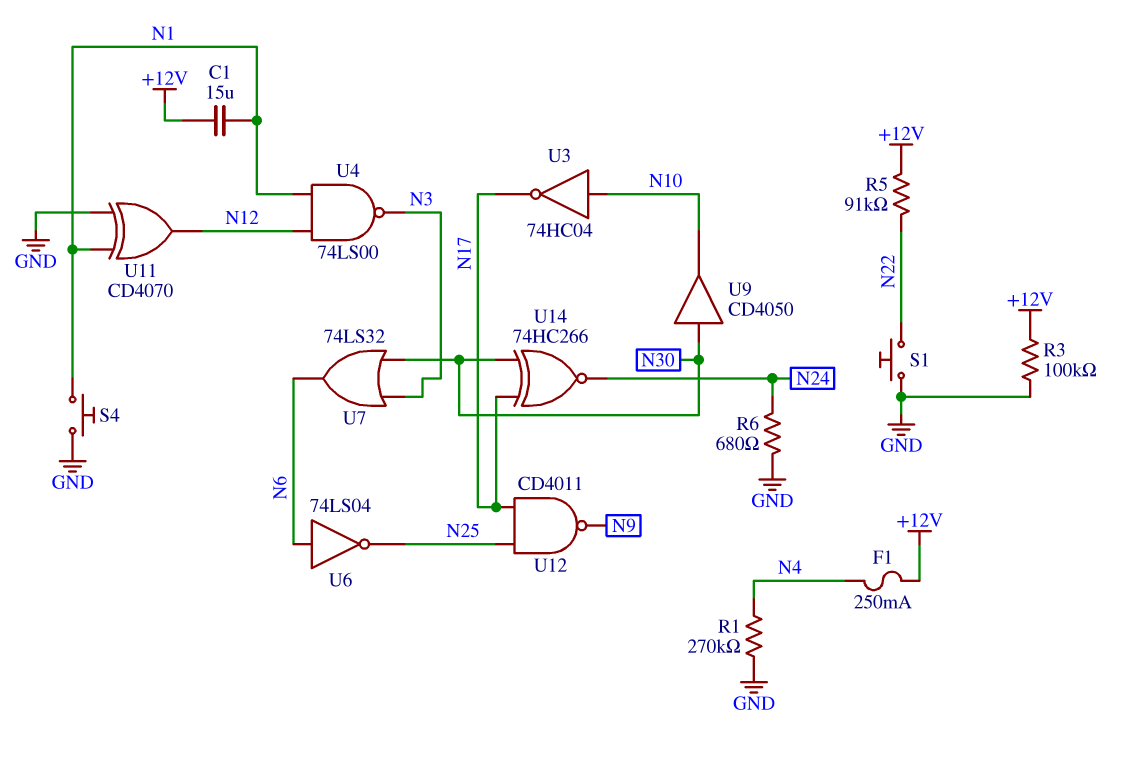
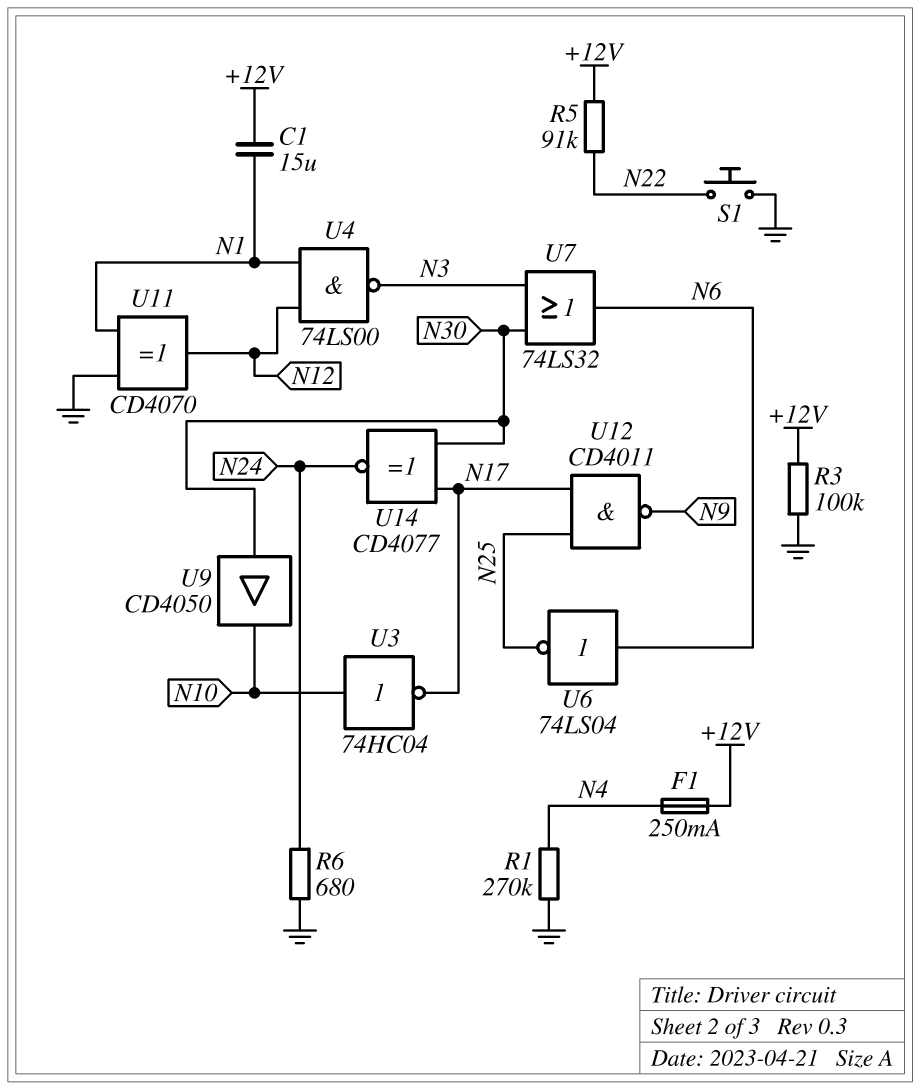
S4: button (GND, N1) -> none
U14: XNOR 74HC266 (in N17, in N30, out N24) -> XNOR CD4077 (in N17, in N30, out N24)

